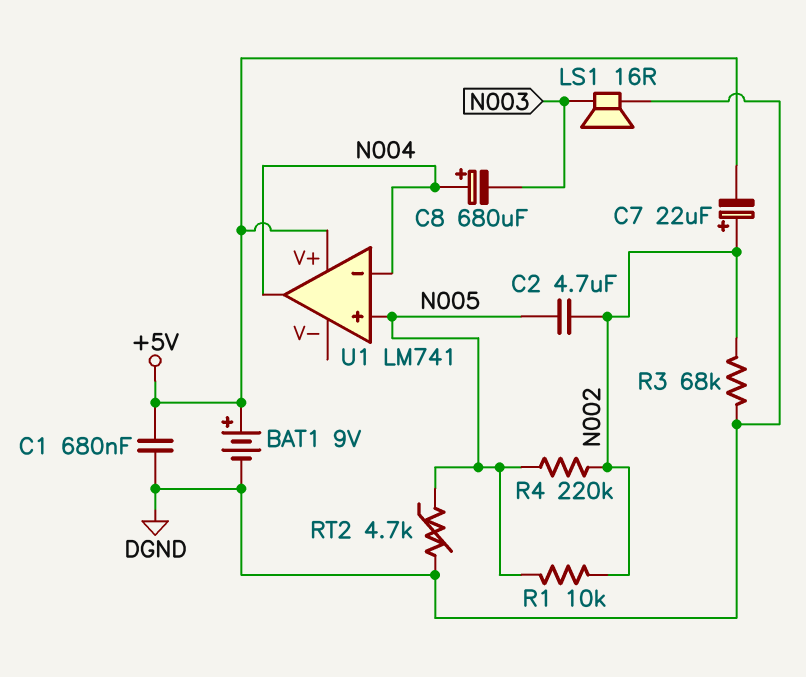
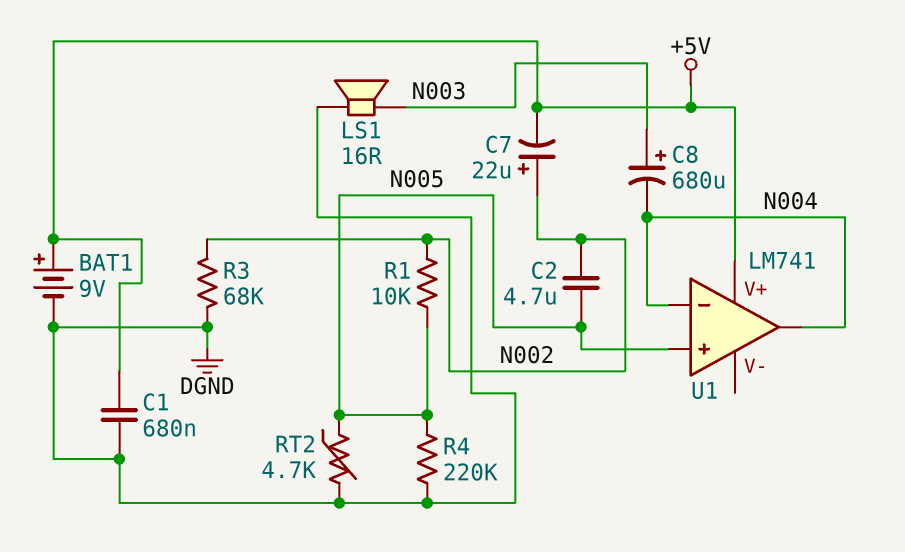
C8: 680uF (plus N004, minus N003) -> 680uF (plus N003, minus N004)
R4: 220k (N002, N005) -> 220k (DGND, N005)

